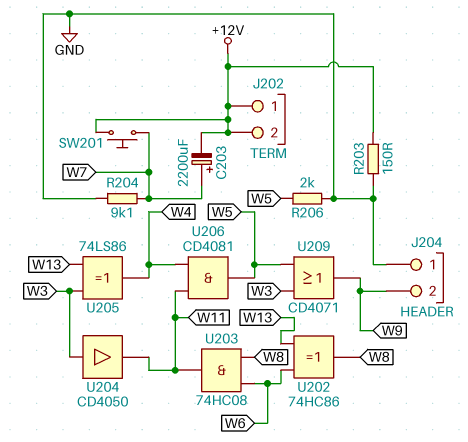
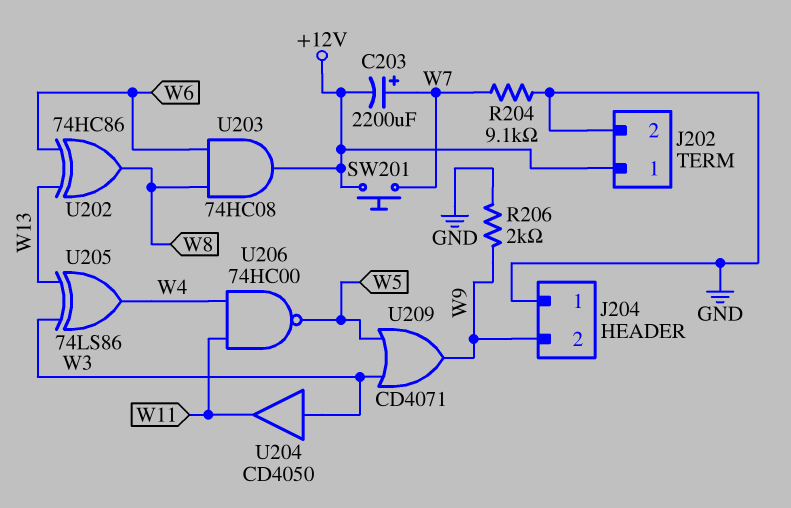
J202 pin 2: +12V -> GND
R203: 150 (+12V, GND) -> none
R206: 2k (GND, W5) -> 2k (GND, W9)
U203: AND 74HC08 (in W6, in W8, out W11) -> AND 74HC08 (in W6, in W8, out +12V)
U206: AND CD4081 (in W4, in W11, out W5) -> NAND 74HC00 (in W4, in W11, out W5)

